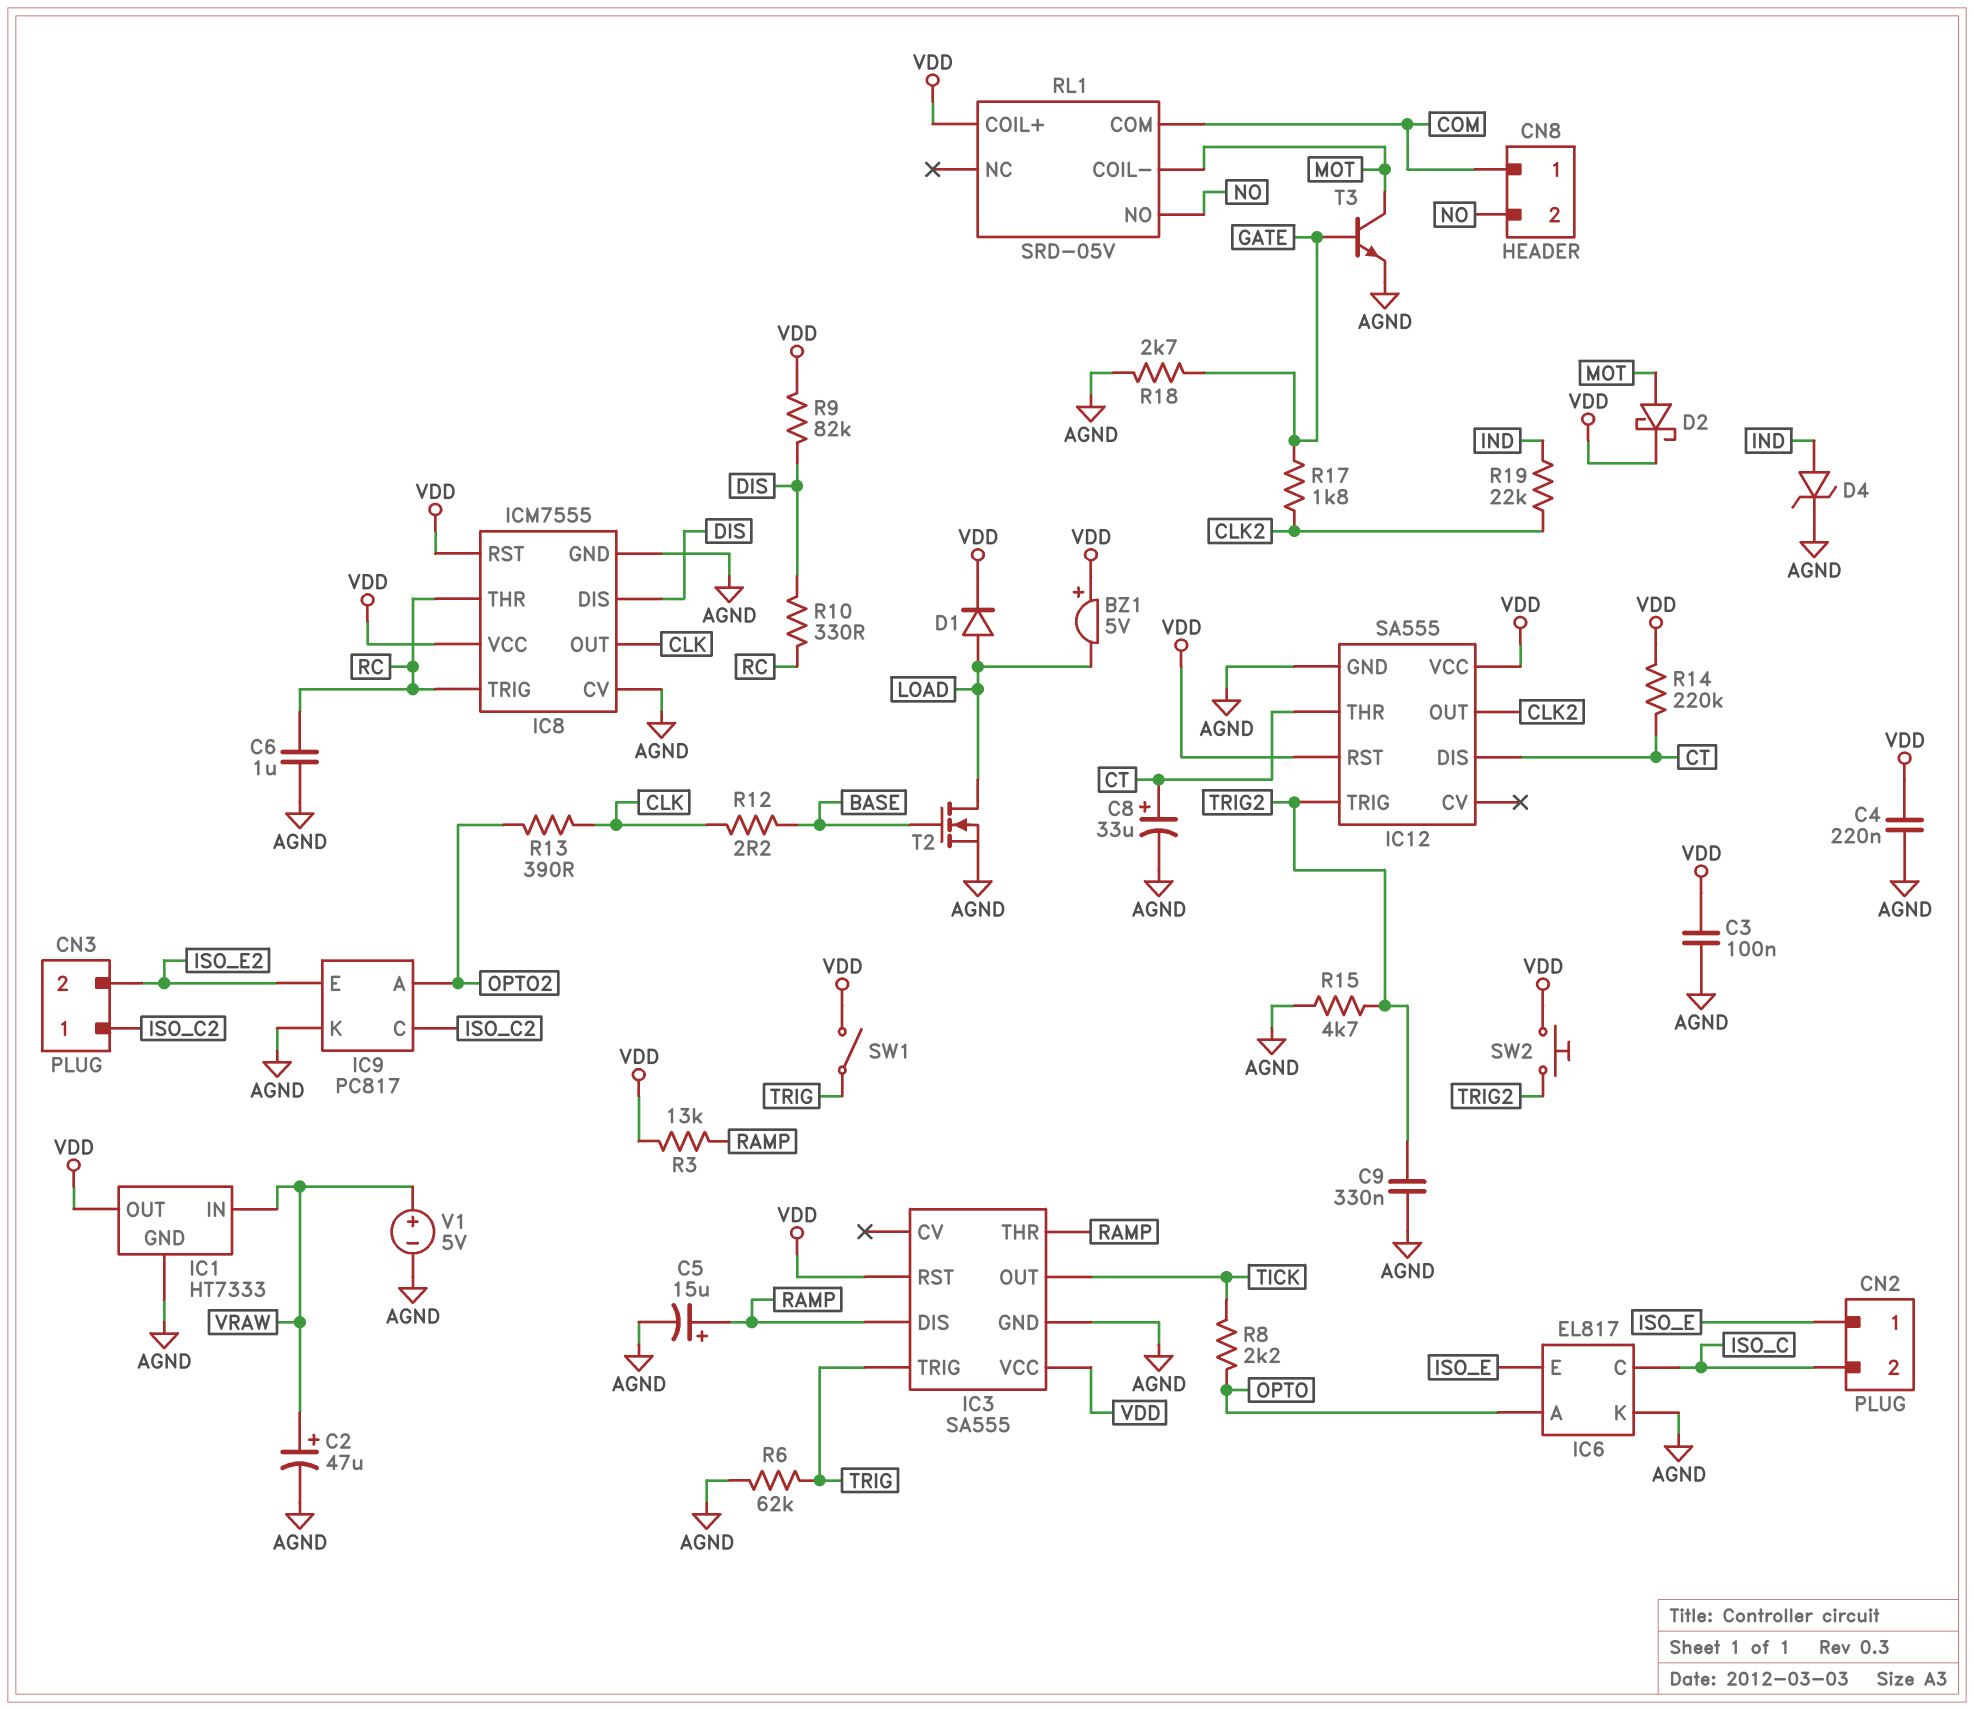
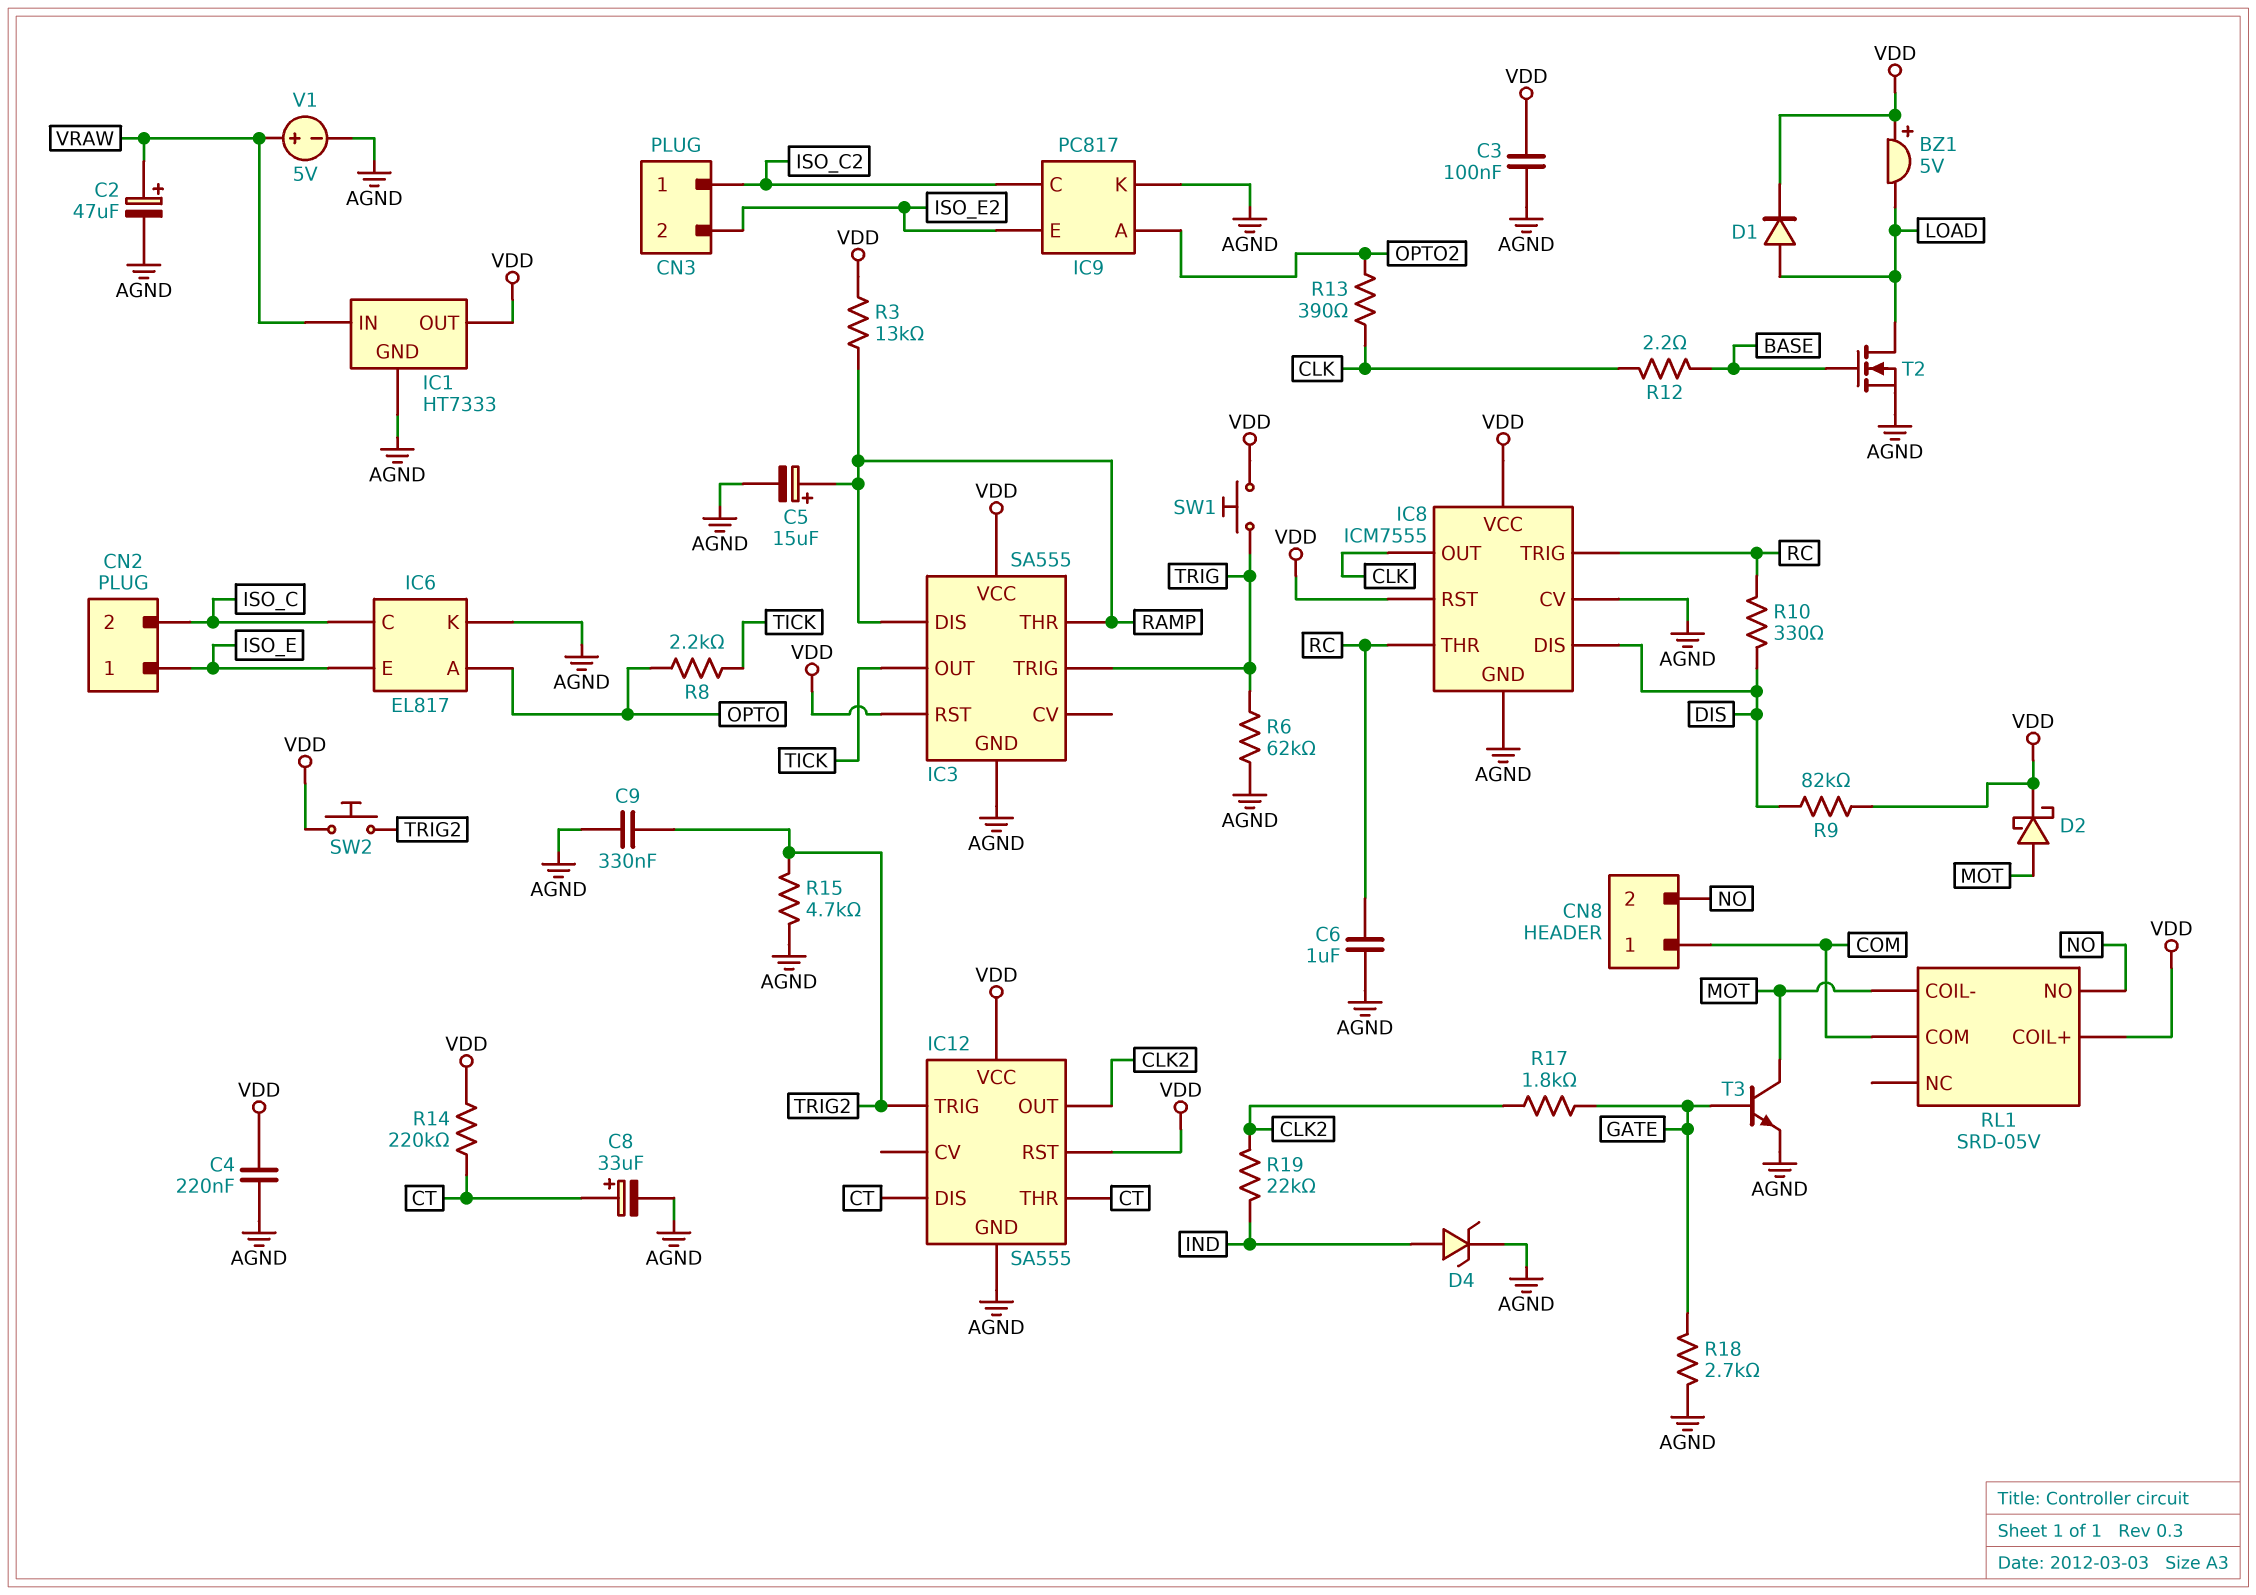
SW1: switch (TRIG, VDD) -> button (TRIG, VDD)

